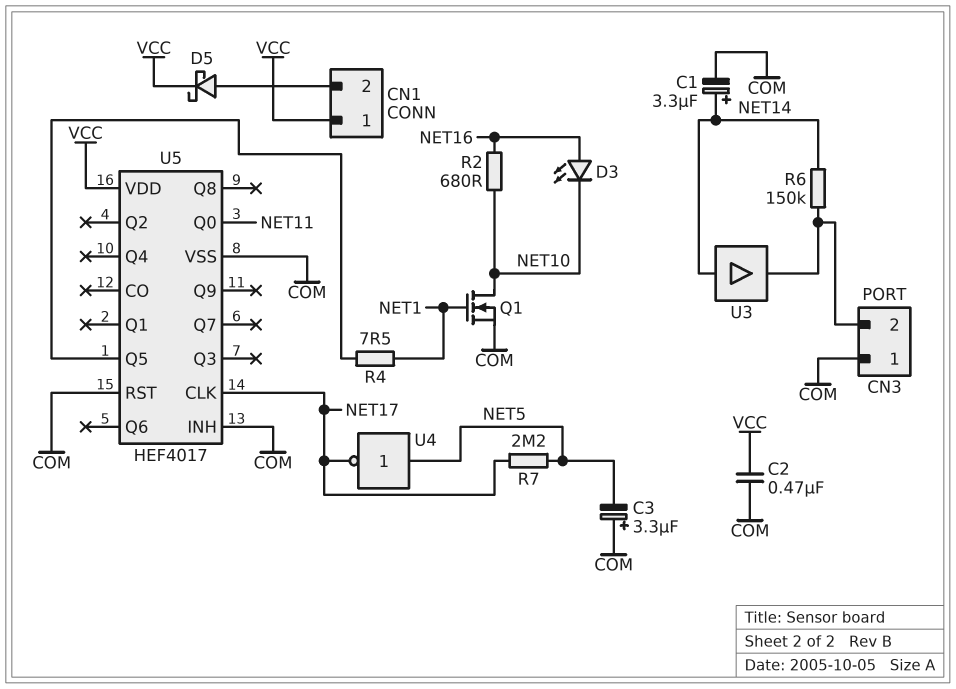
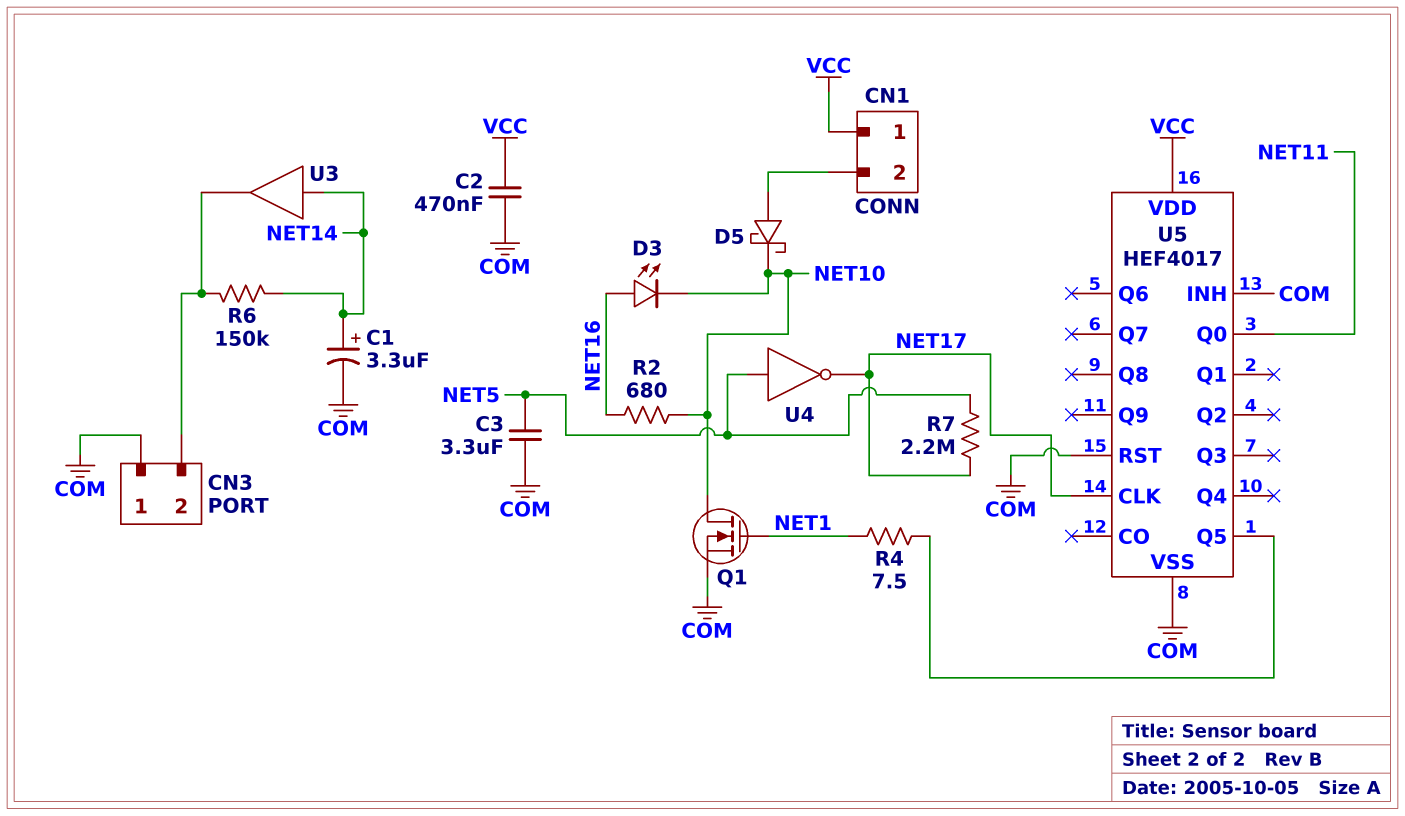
C3: 3.3uF (plus COM, minus NET5) -> 3.3uF (COM, NET5)
D5: schottky (A CN1/2, K VCC) -> schottky (A CN1/2, K NET10)

